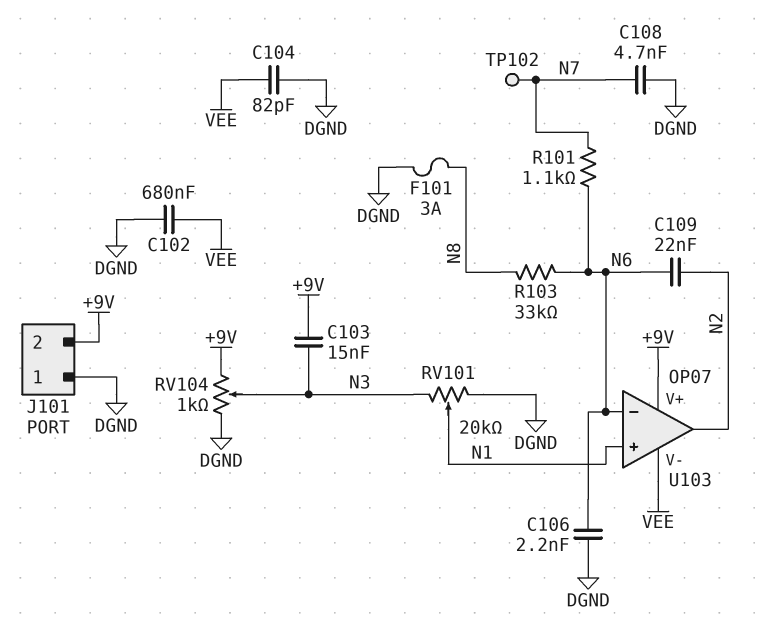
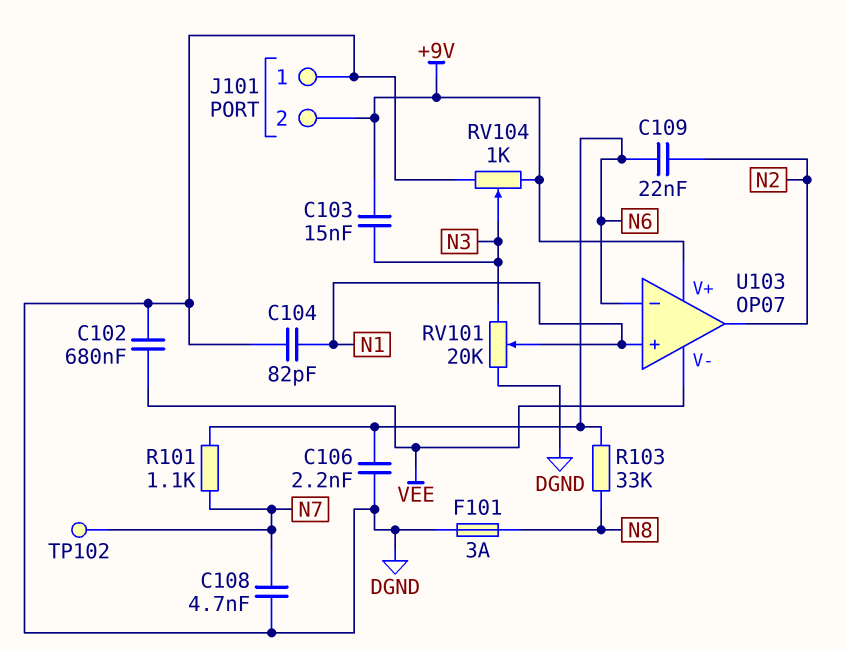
C104: 82pF (DGND, VEE) -> 82pF (DGND, N1)

